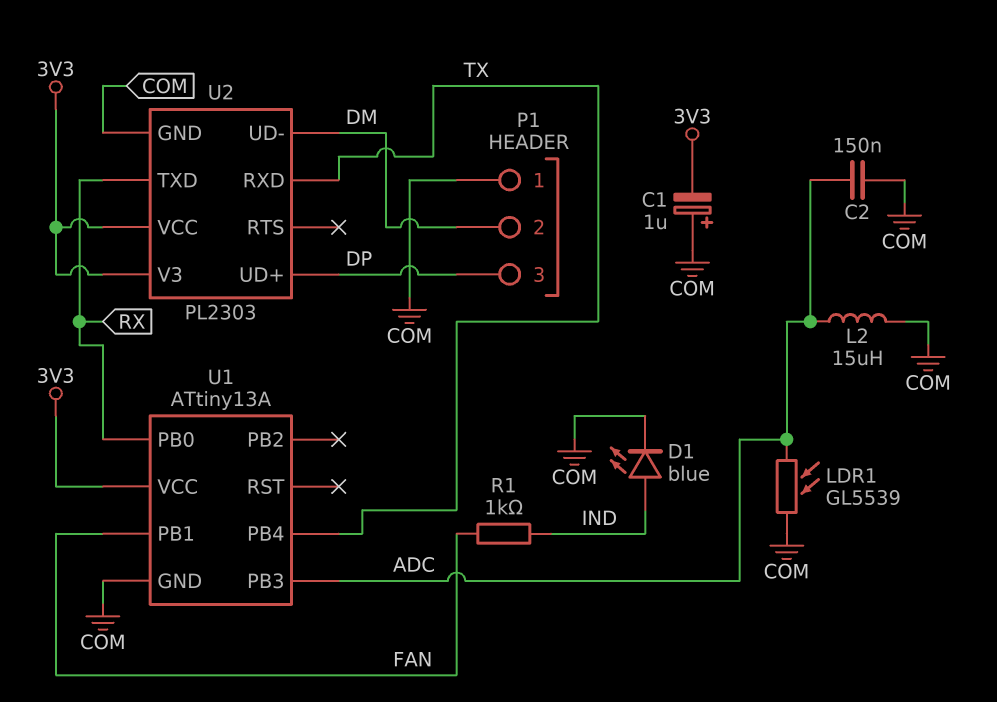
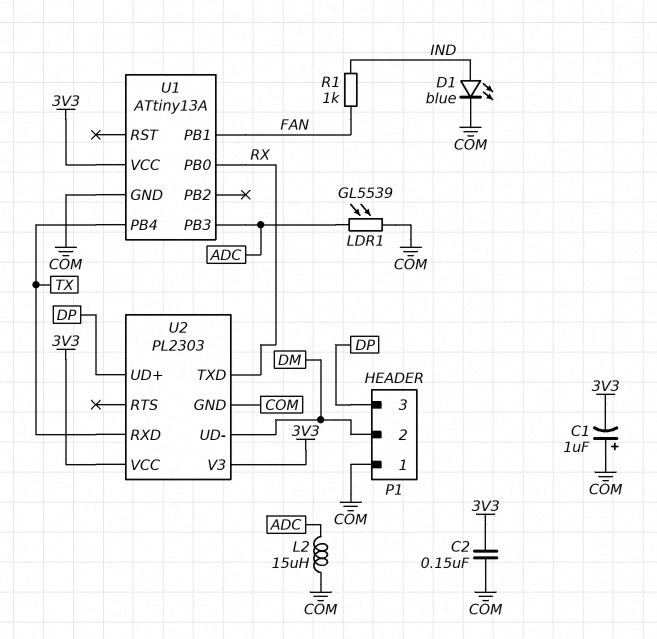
C2: 150nF (ADC, COM) -> 150nF (3V3, COM)

